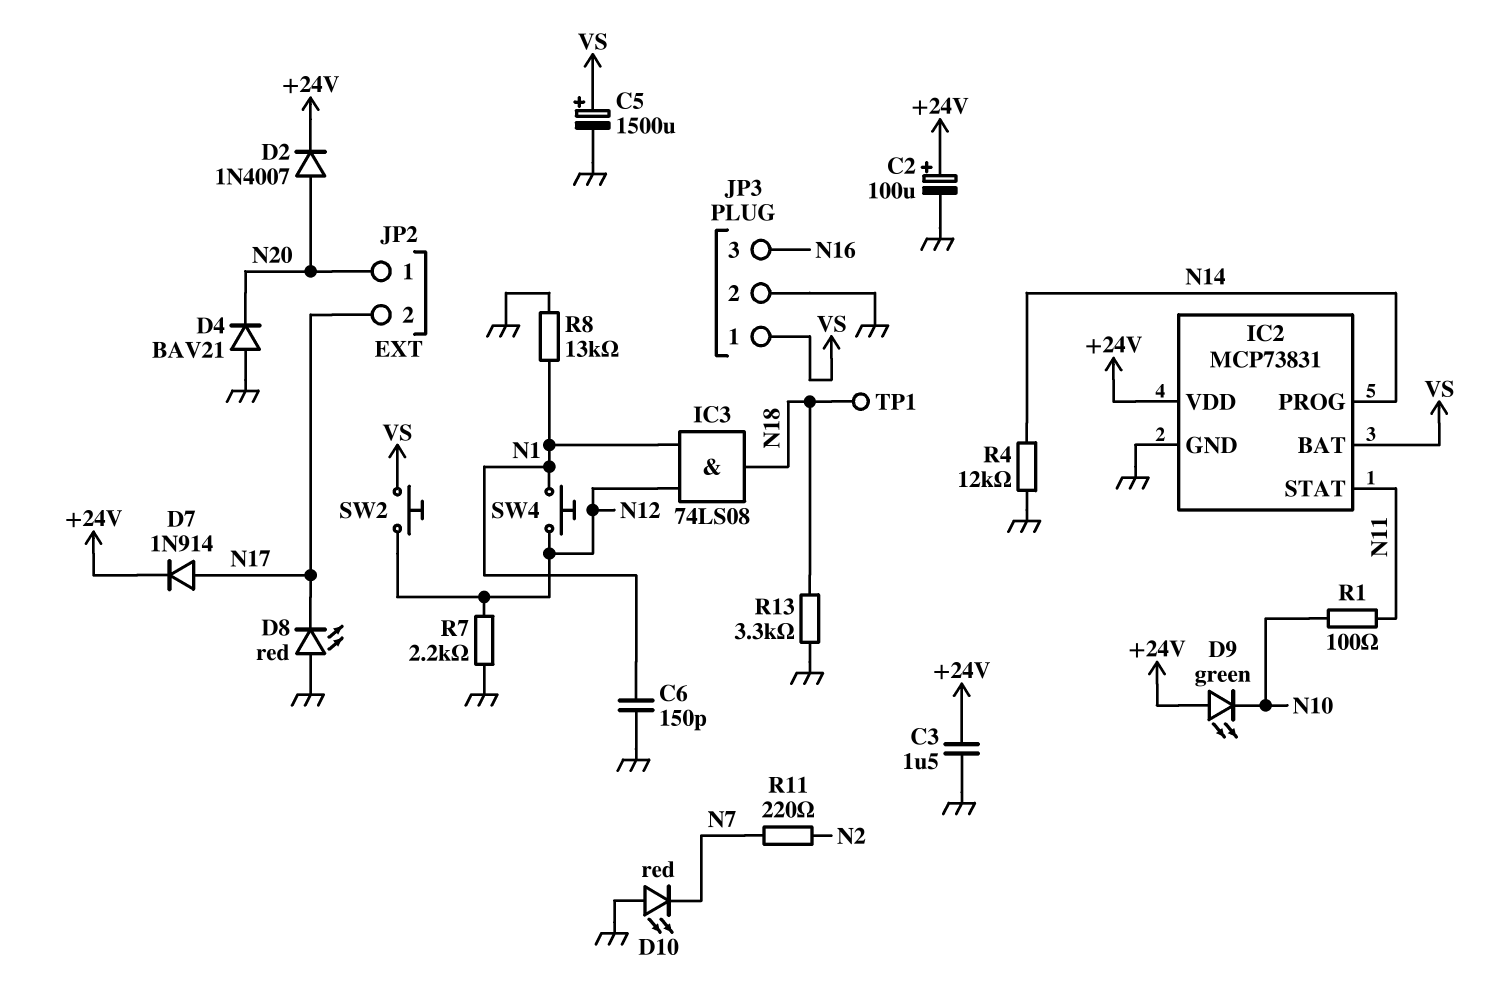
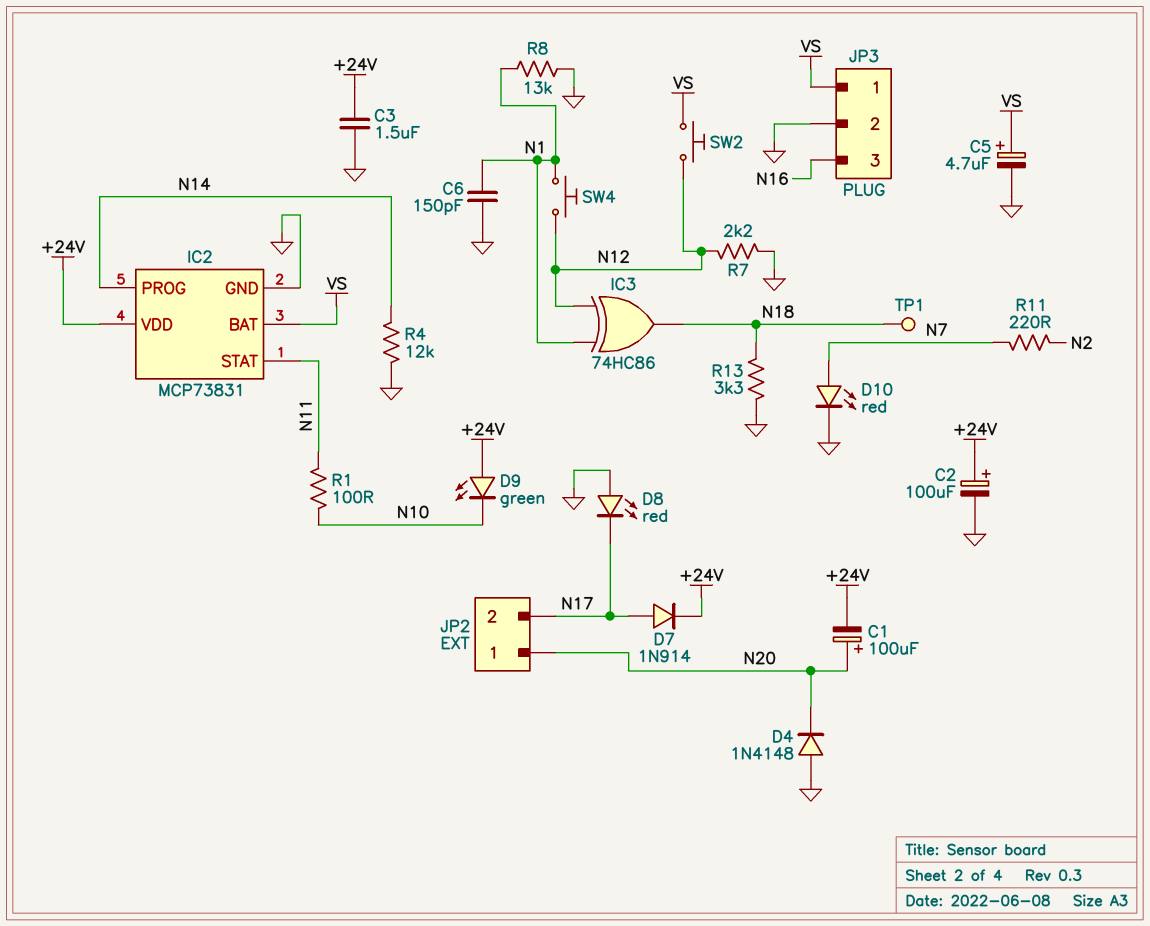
C1: none -> 100uF (plus N20, minus +24V)
C5: 1500uF (plus VS, minus GND) -> 4.7uF (plus VS, minus GND)
D2: diode 1N4007 (A N20, K +24V) -> none
D4: diode BAV21 (A GND, K N20) -> diode 1N4148 (A GND, K N20)
D10: LED red (A GND, K N7) -> LED red (A N7, K GND)
IC3: AND 74LS08 (in N1, in N12, out N18) -> XOR 74HC86 (in N1, in N12, out N18)

